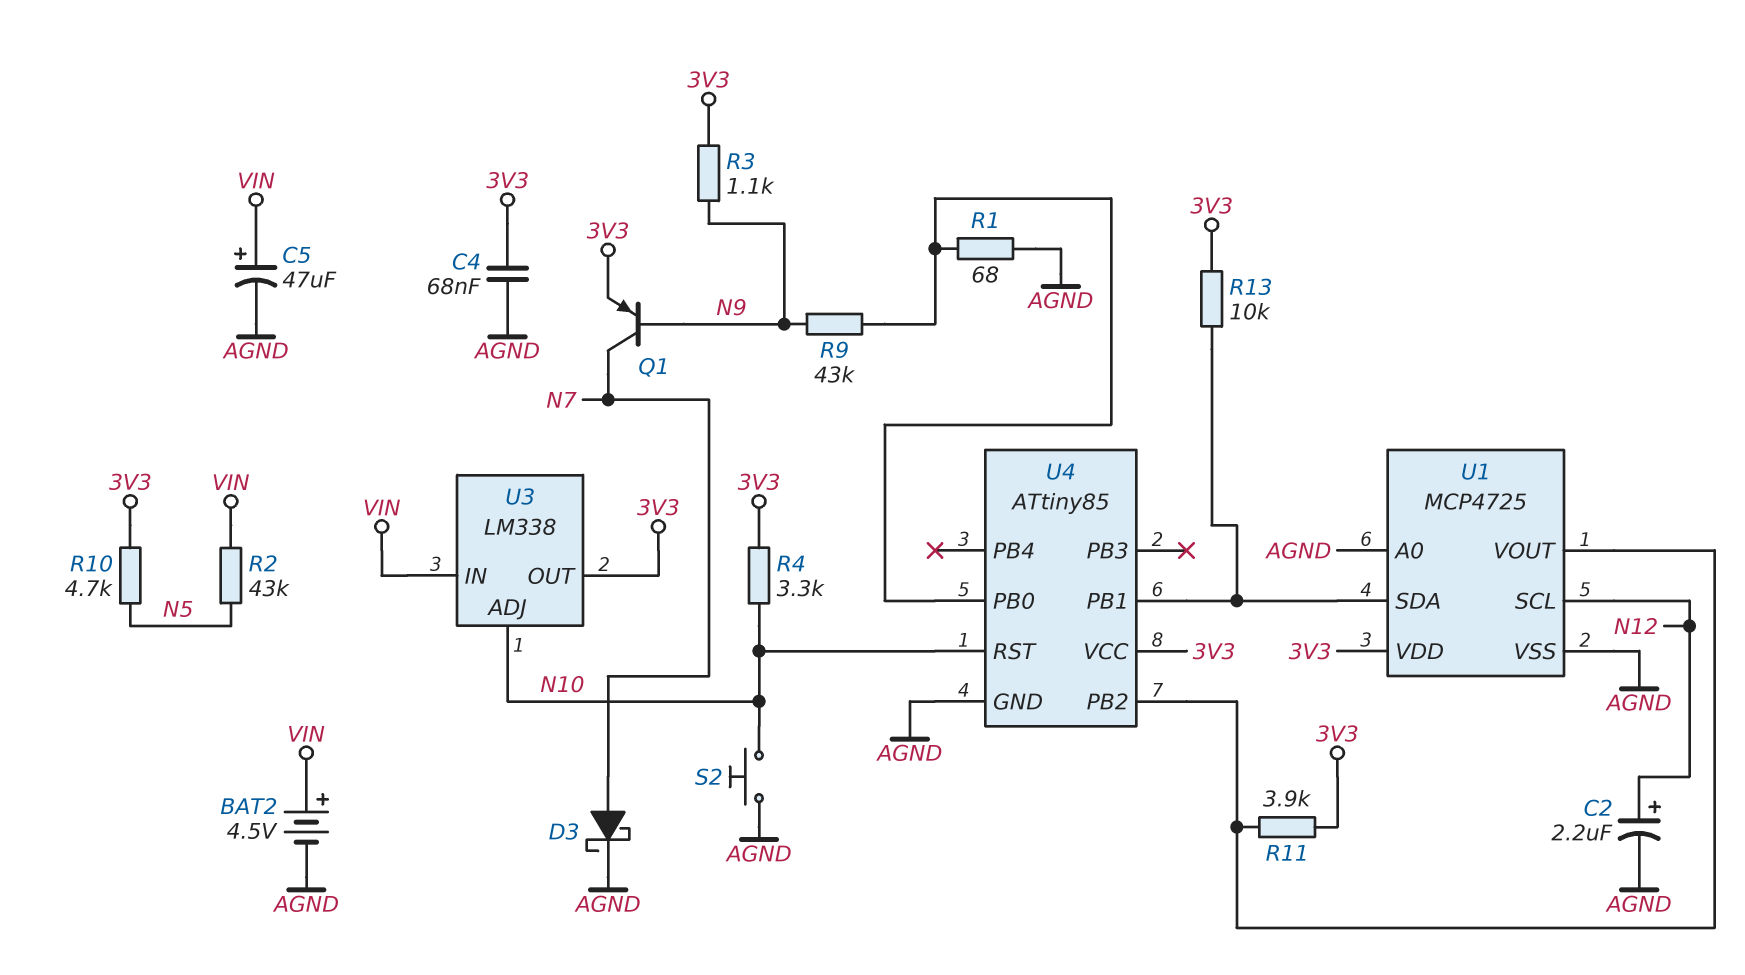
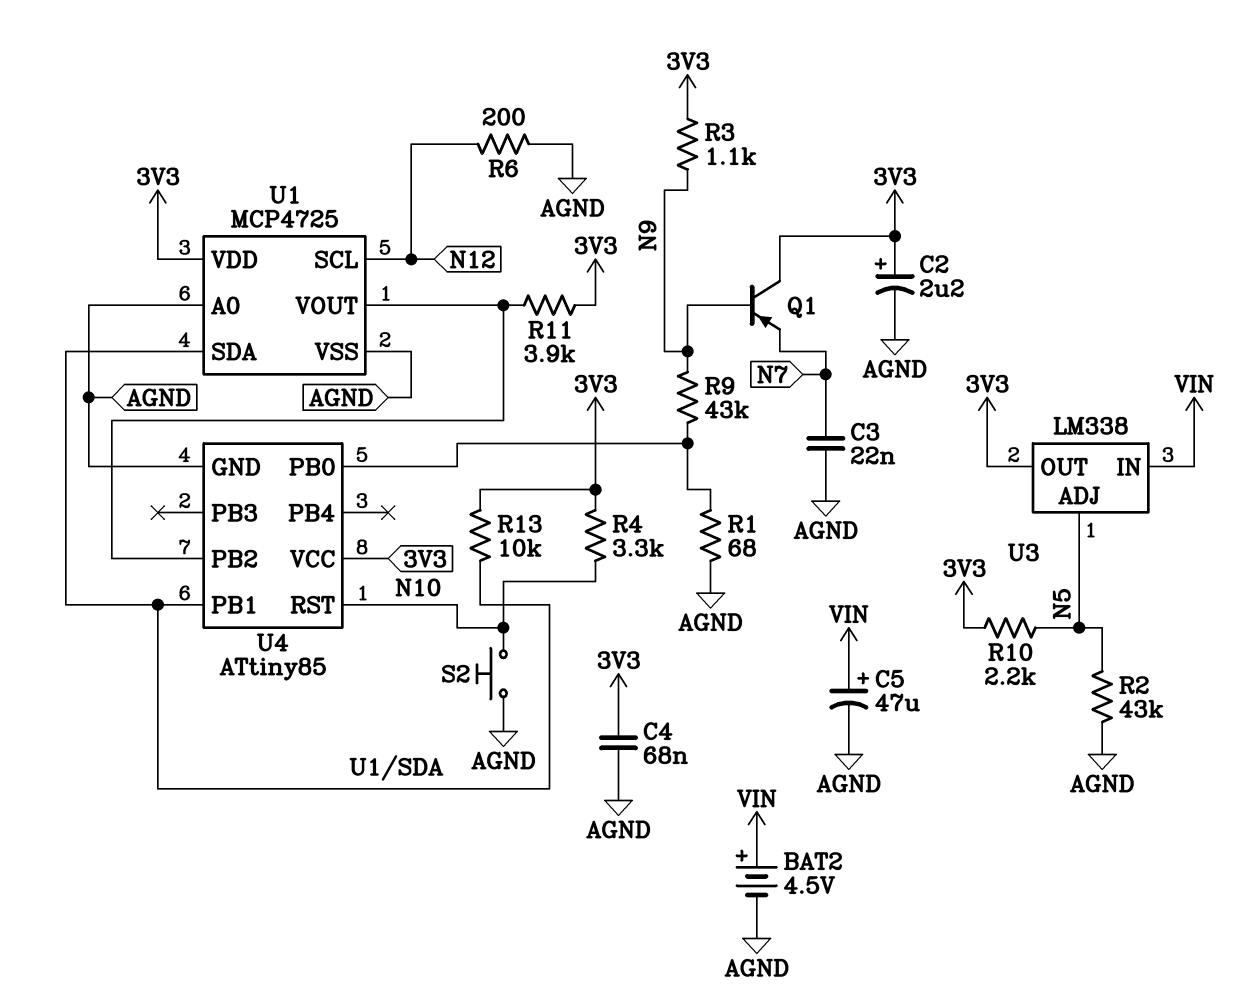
C2: 2.2uF (plus N12, minus AGND) -> 2.2uF (plus 3V3, minus AGND)
C3: none -> 22nF (AGND, N7)
D3: schottky (A N7, K AGND) -> none
Q1: PNP (B N9, C N7, E 3V3) -> PNP (B N9, C 3V3, E N7)
R2: 43k (N5, VIN) -> 43k (AGND, N5)
R6: none -> 200 (AGND, N12)
R10: 4.7k (3V3, N5) -> 2.2k (3V3, N5)
U3 pin ADJ: N10 -> N5

